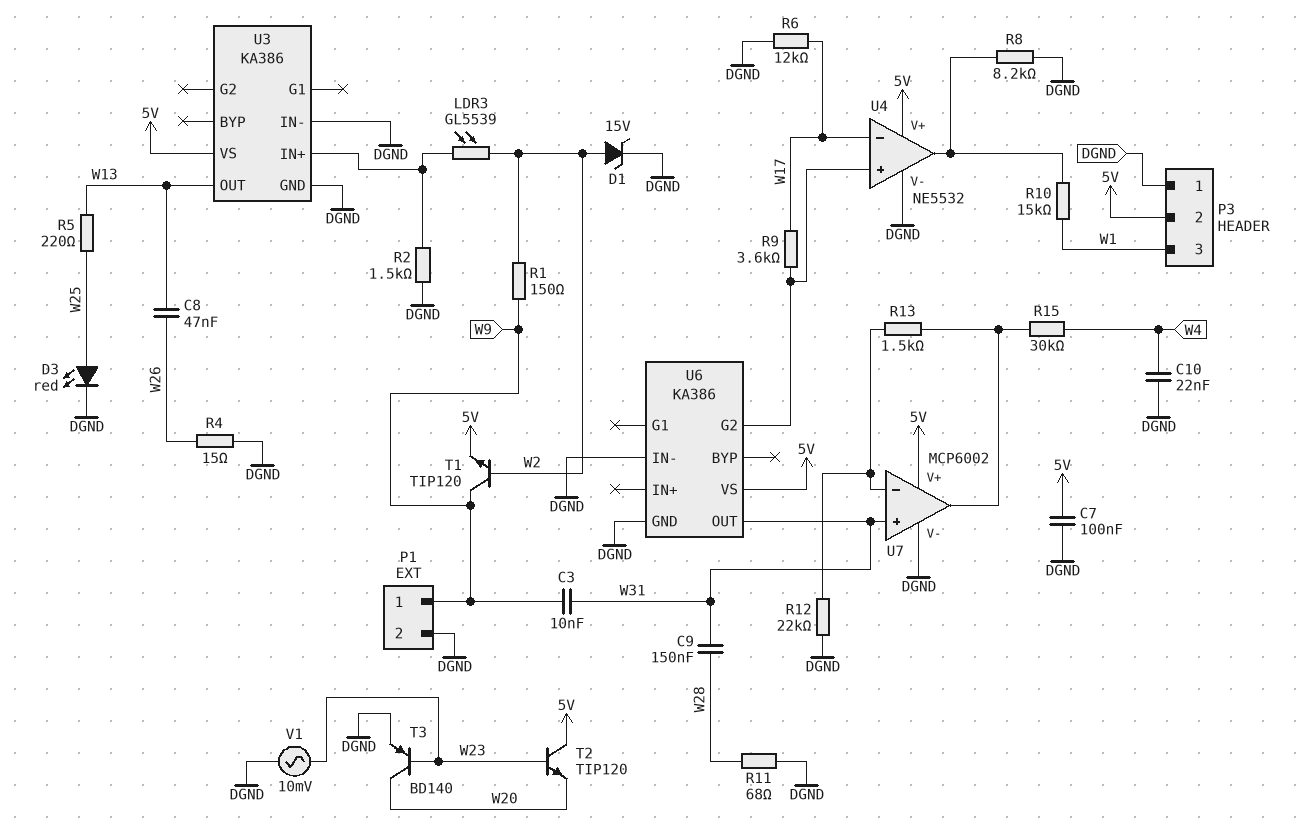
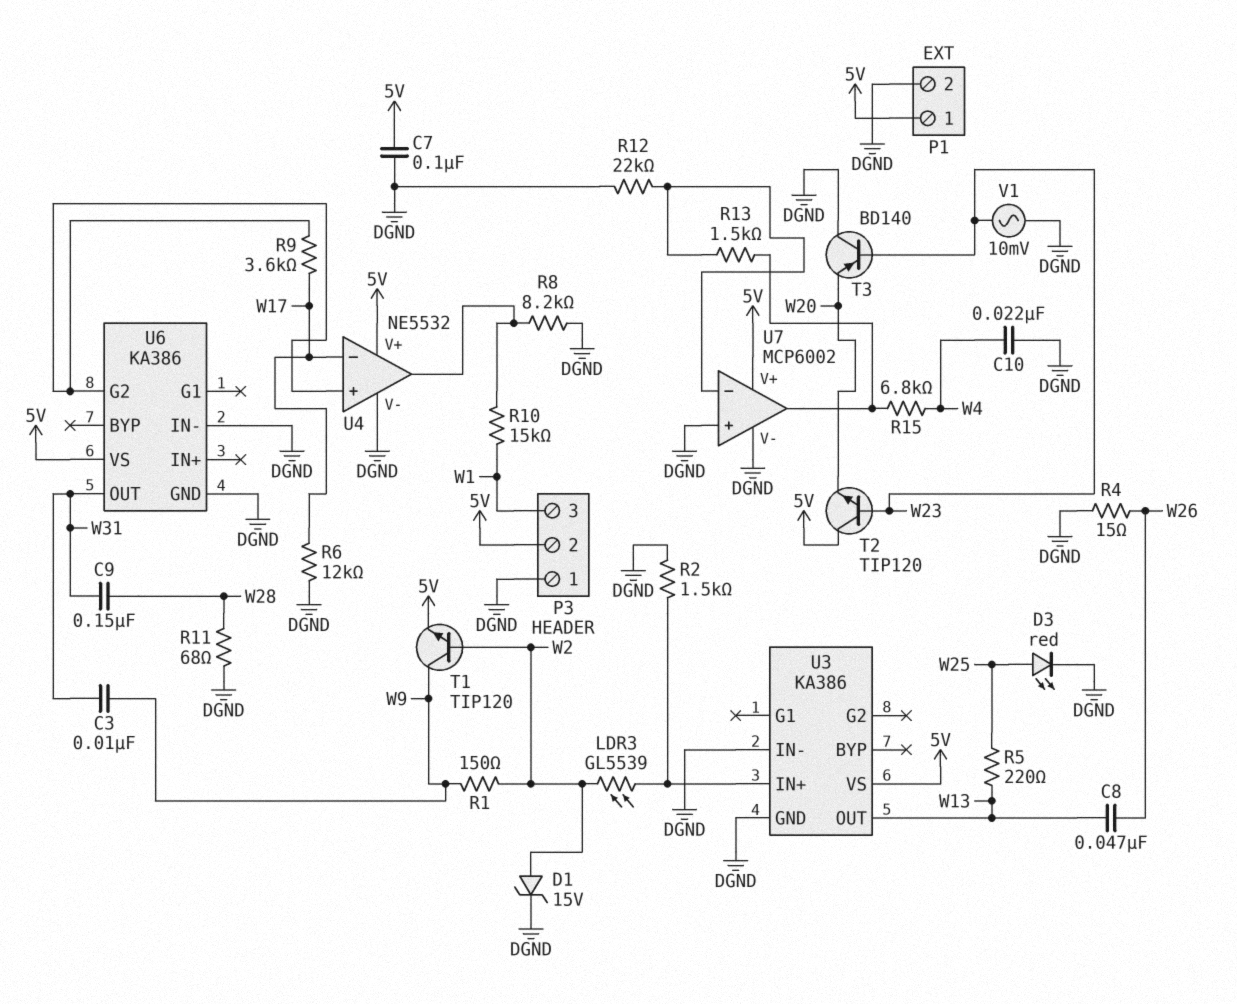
P1 pin 1: W9 -> 5V
R15: 30k (U7/out, W4) -> 6.8k (U7/out, W4)
T3: PNP BD140 (B W23, C W20, E DGND) -> PNP BD140 (B W23, C DGND, E W20)
U7 pin in+: W31 -> DGND

